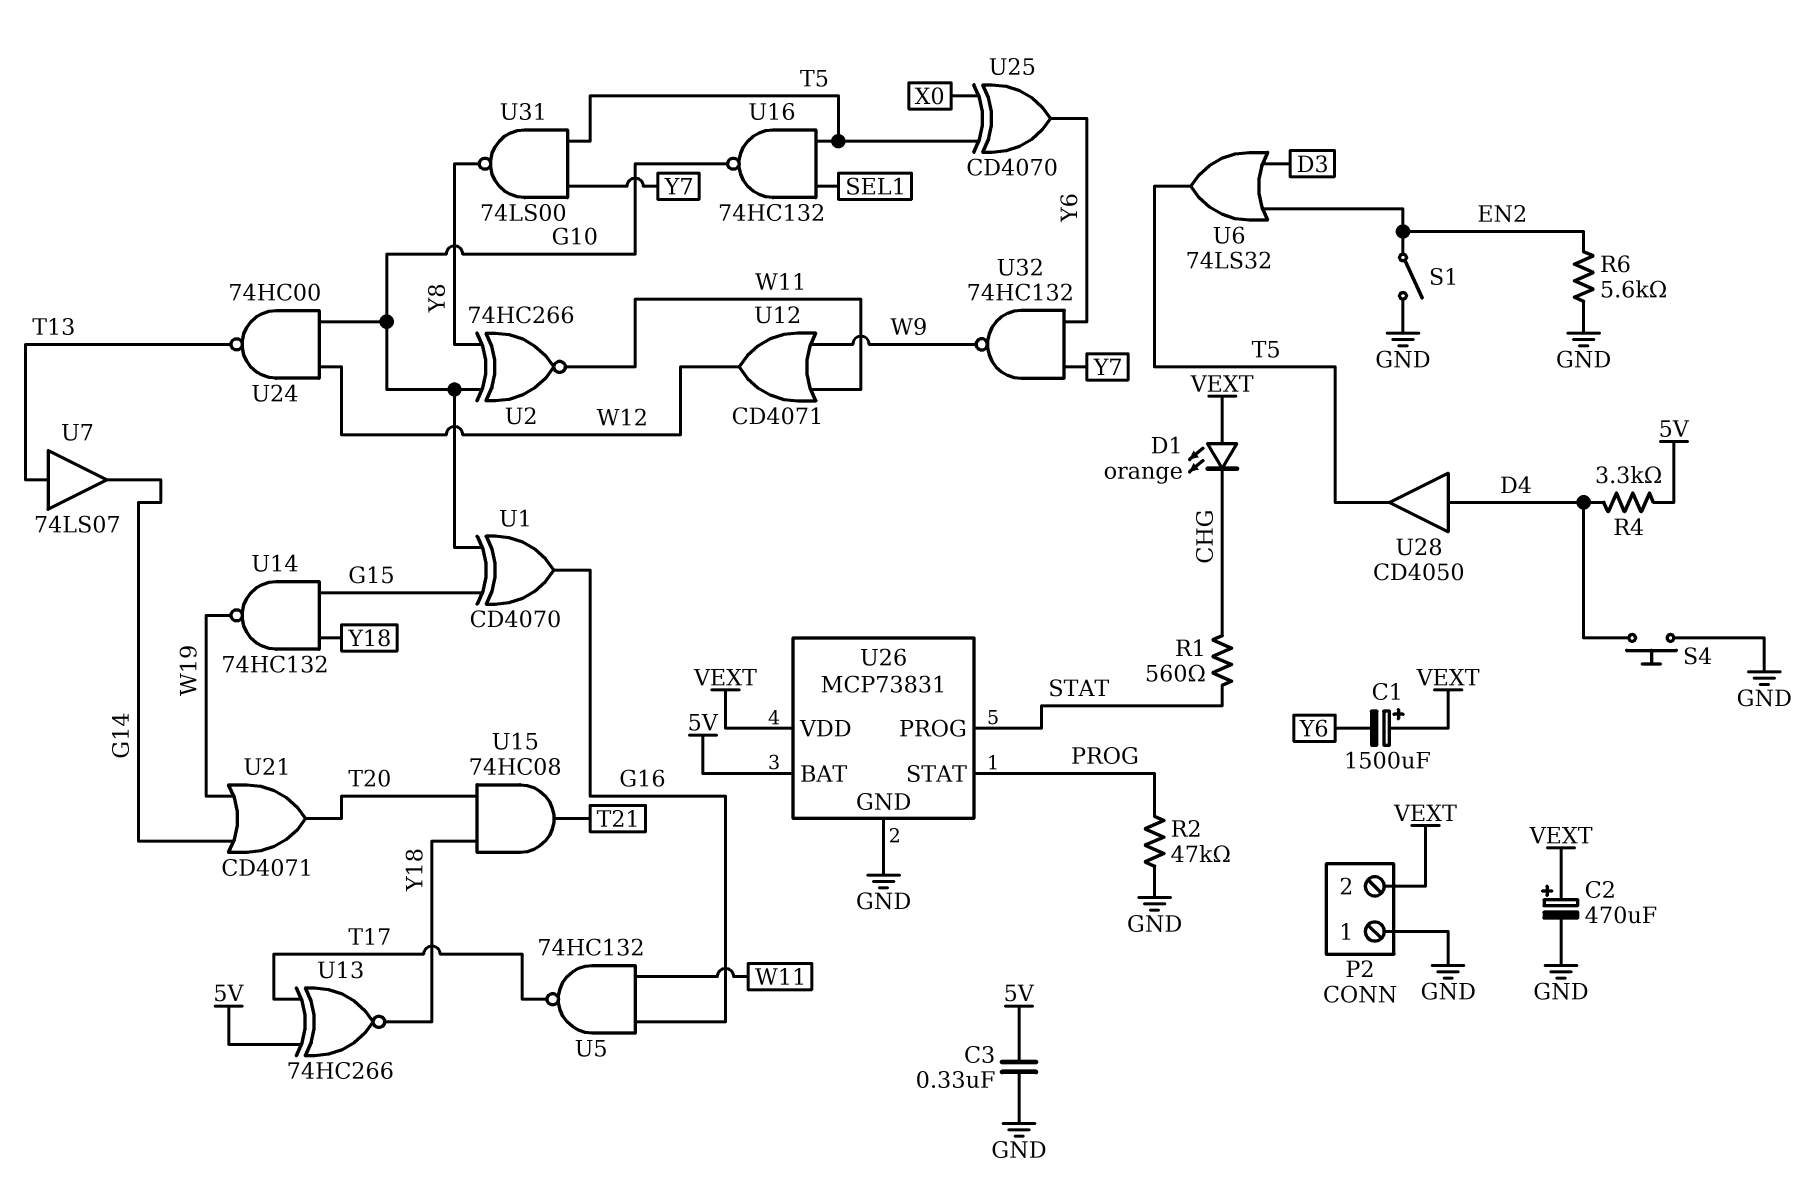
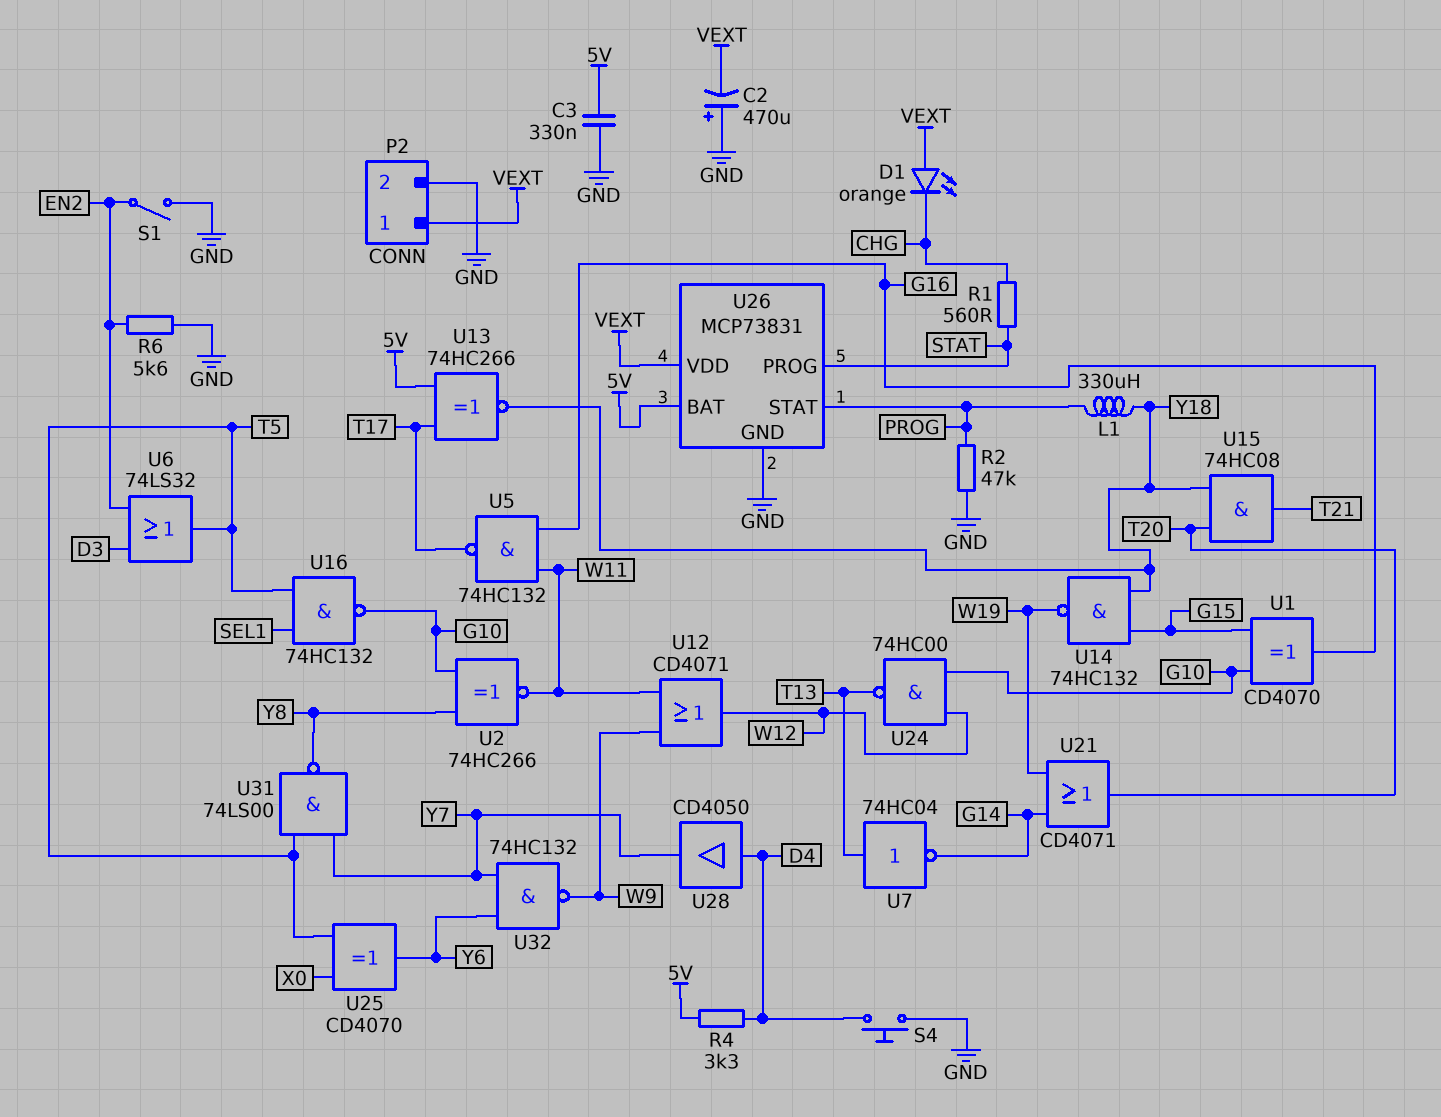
C1: 1500uF (plus VEXT, minus Y6) -> none
C2: 470uF (plus VEXT, minus GND) -> 470uF (plus GND, minus VEXT)
L1: none -> 330uH (PROG, Y18)
P2 pin 1: GND -> VEXT
P2 pin 2: VEXT -> GND
U7: buffer 74LS07 (in T13, out G14) -> NOT 74HC04 (in T13, out G14)
U28: buffer CD4050 (in D4, out T5) -> buffer CD4050 (in D4, out Y7)

